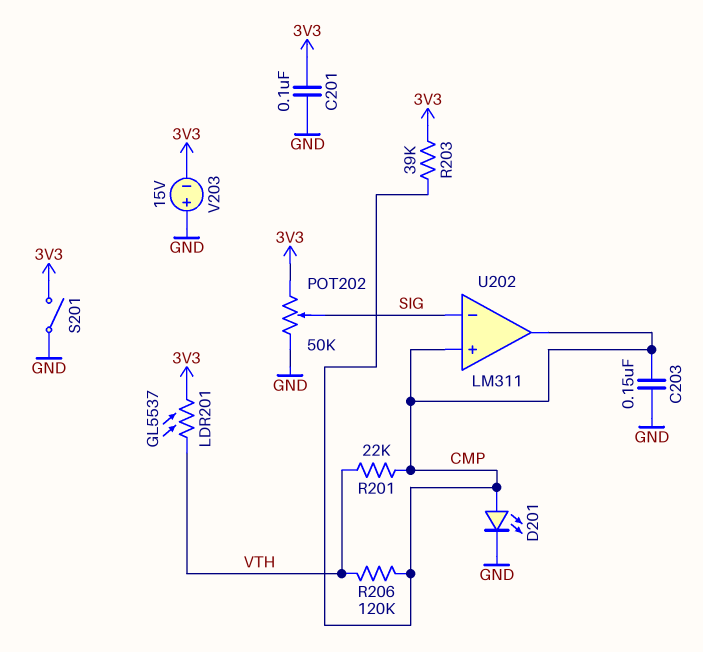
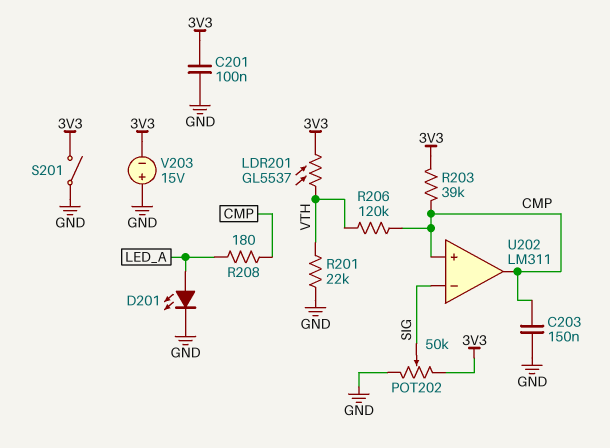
D201: LED (A CMP, K GND) -> LED (A LED_A, K GND)
R201: 22k (CMP, VTH) -> 22k (GND, VTH)
R208: none -> 180 (CMP, LED_A)

